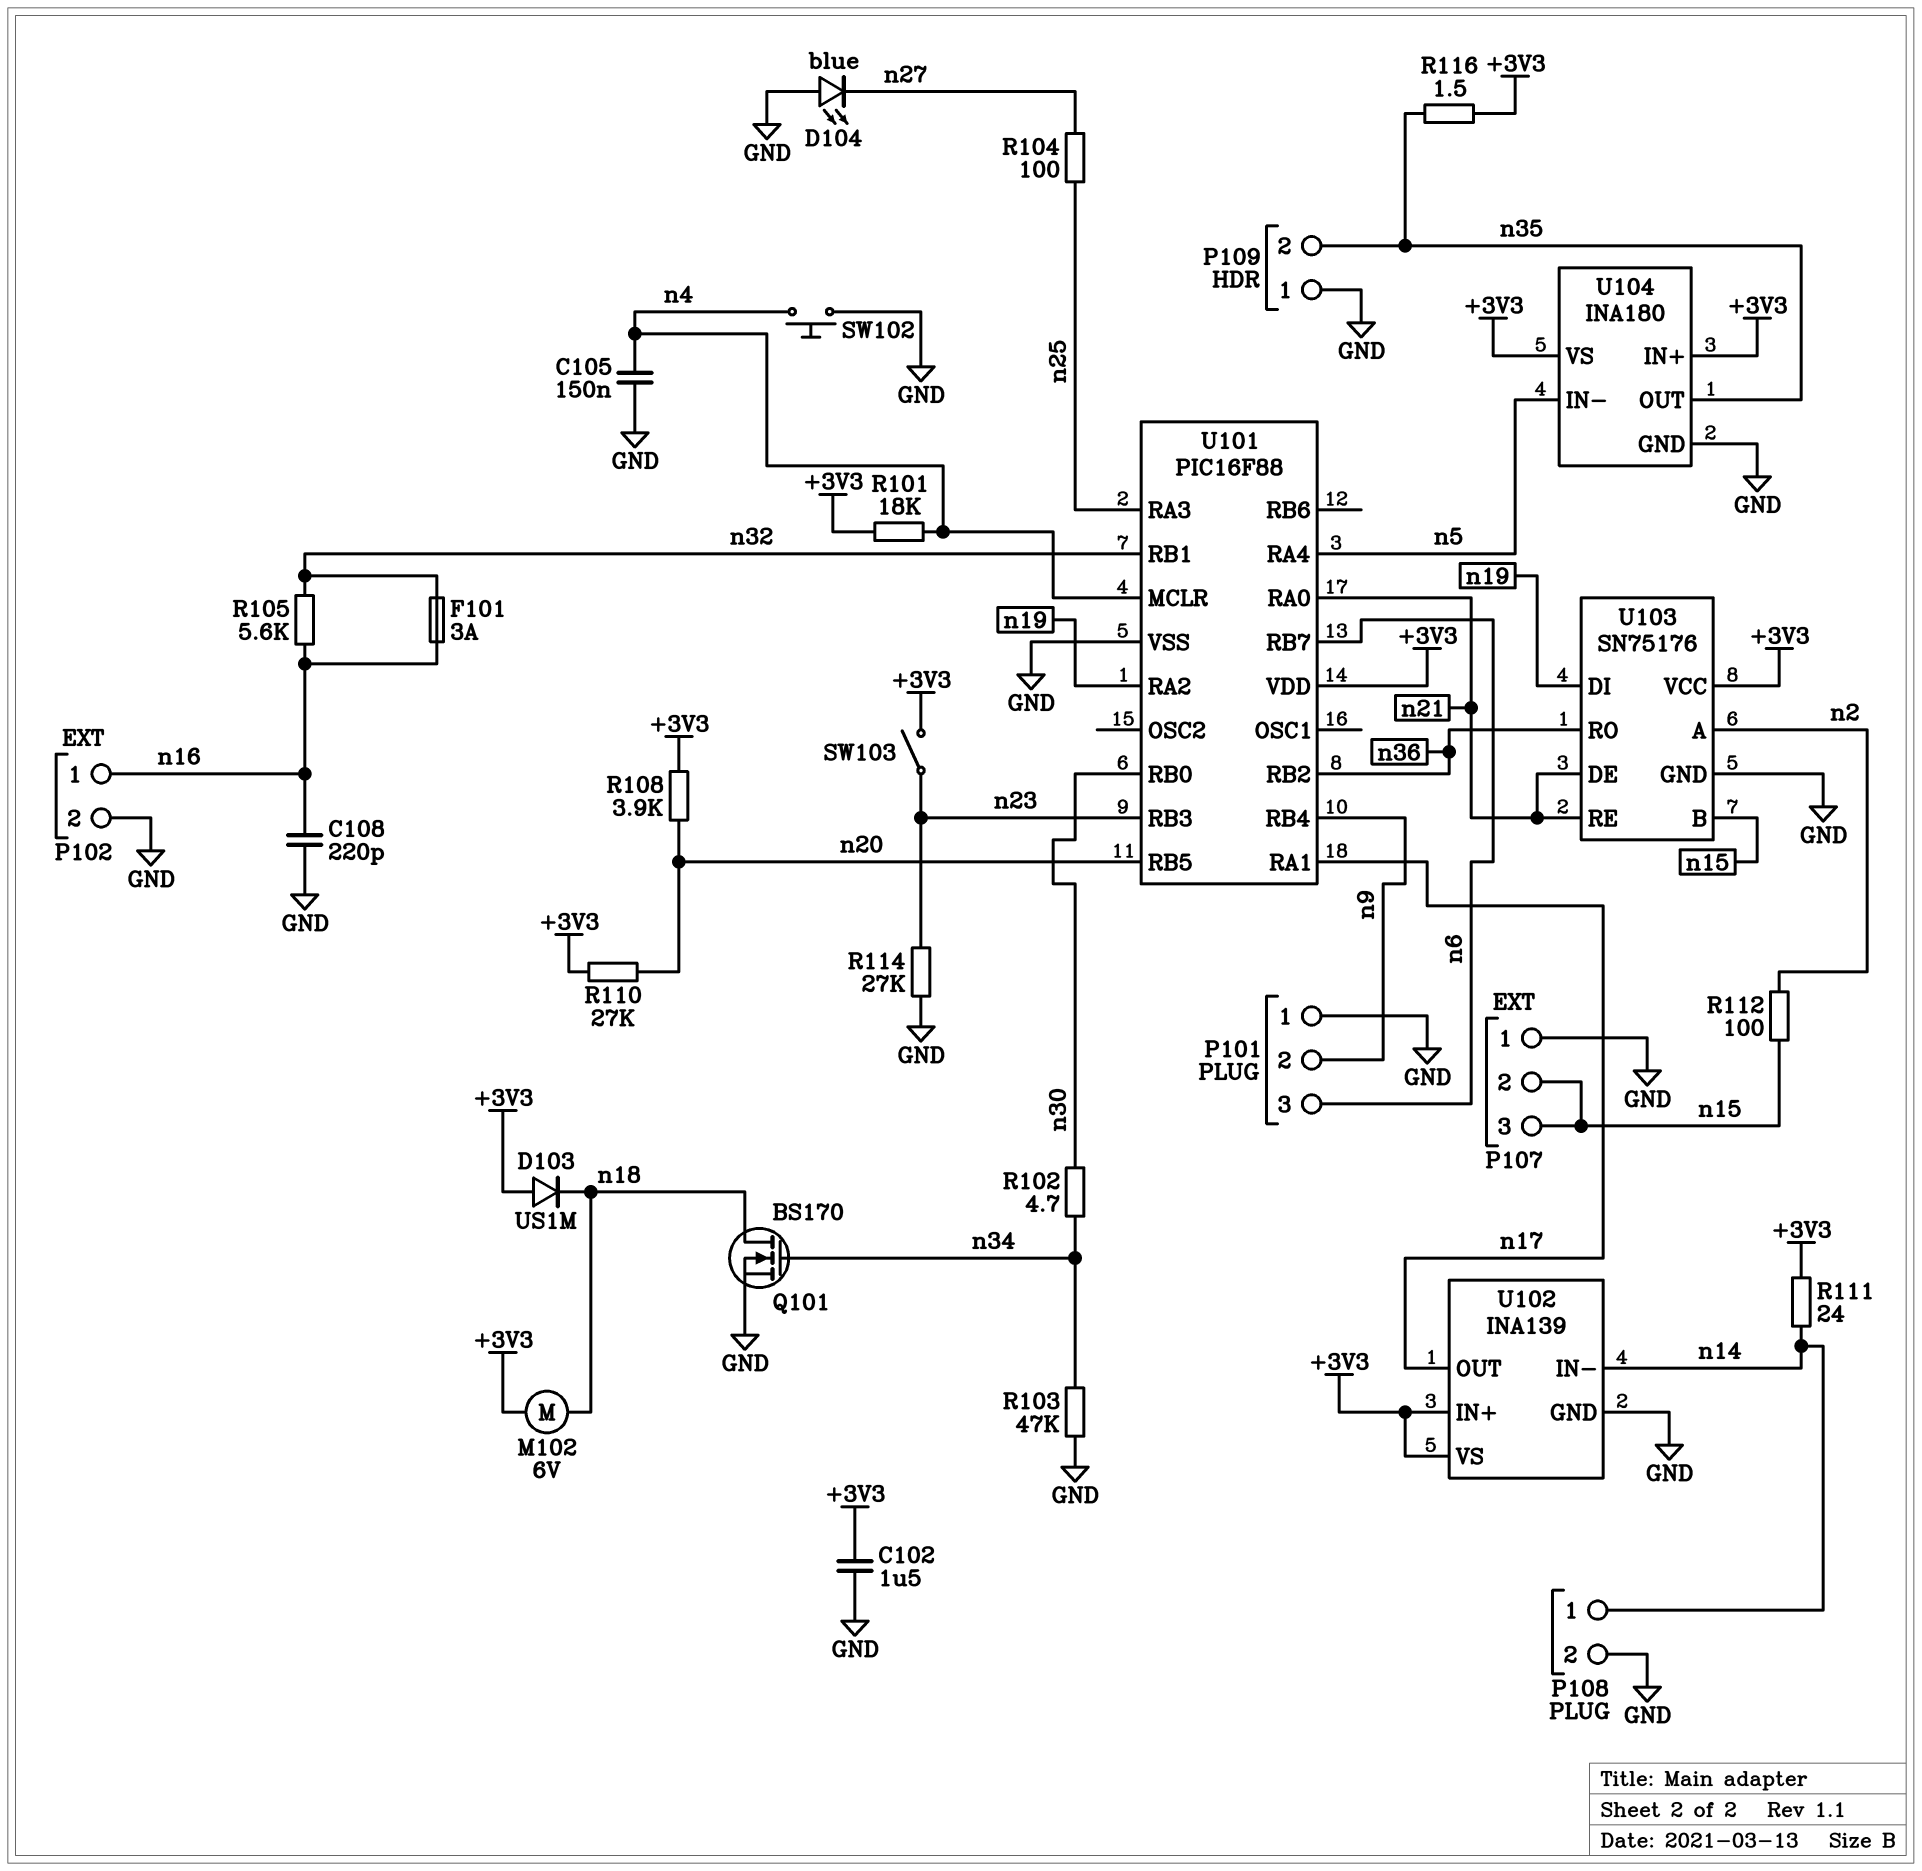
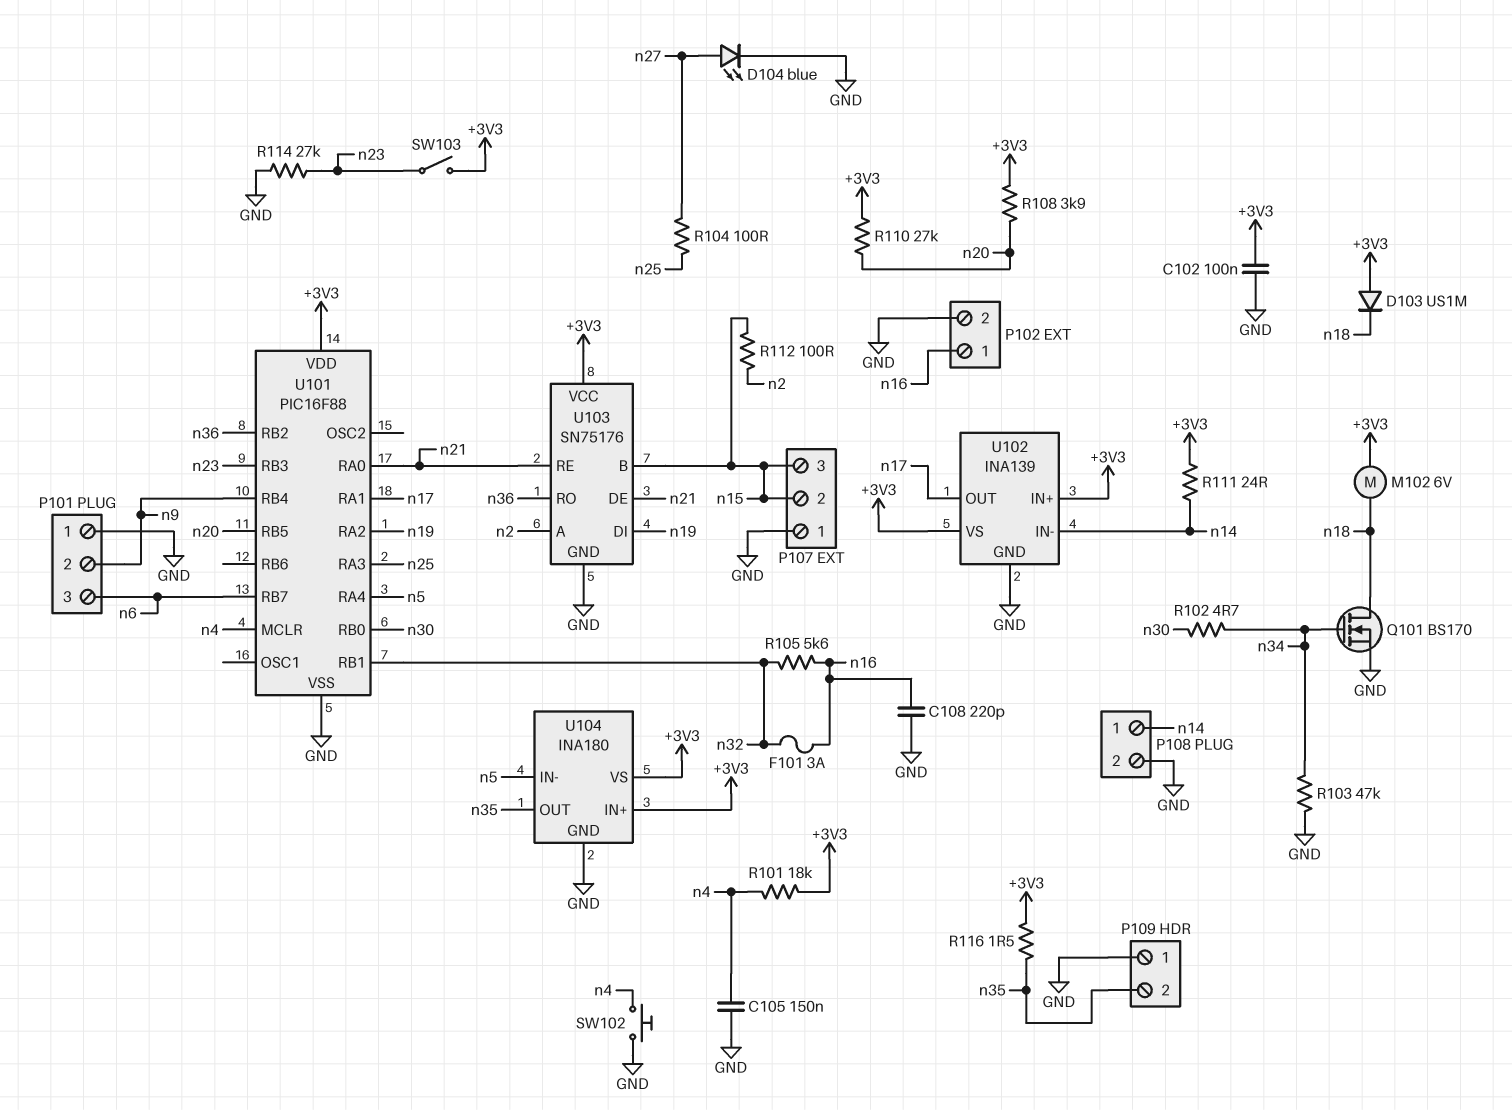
C102: 1.5uF (+3V3, GND) -> 100nF (+3V3, GND)
D104: LED blue (A GND, K n27) -> LED blue (A n27, K GND)

